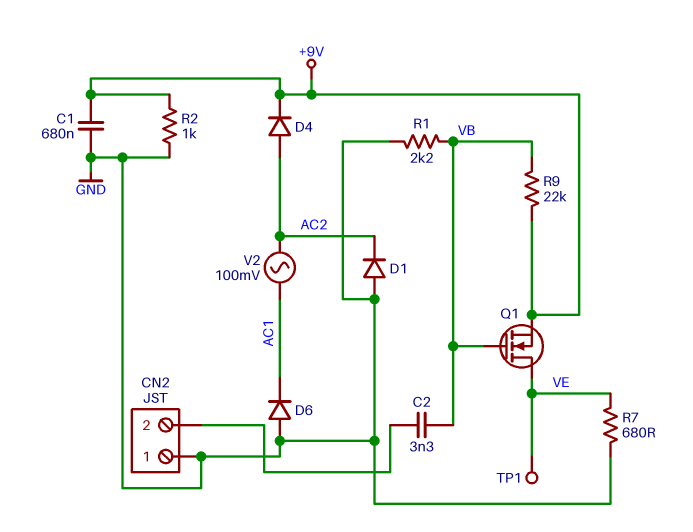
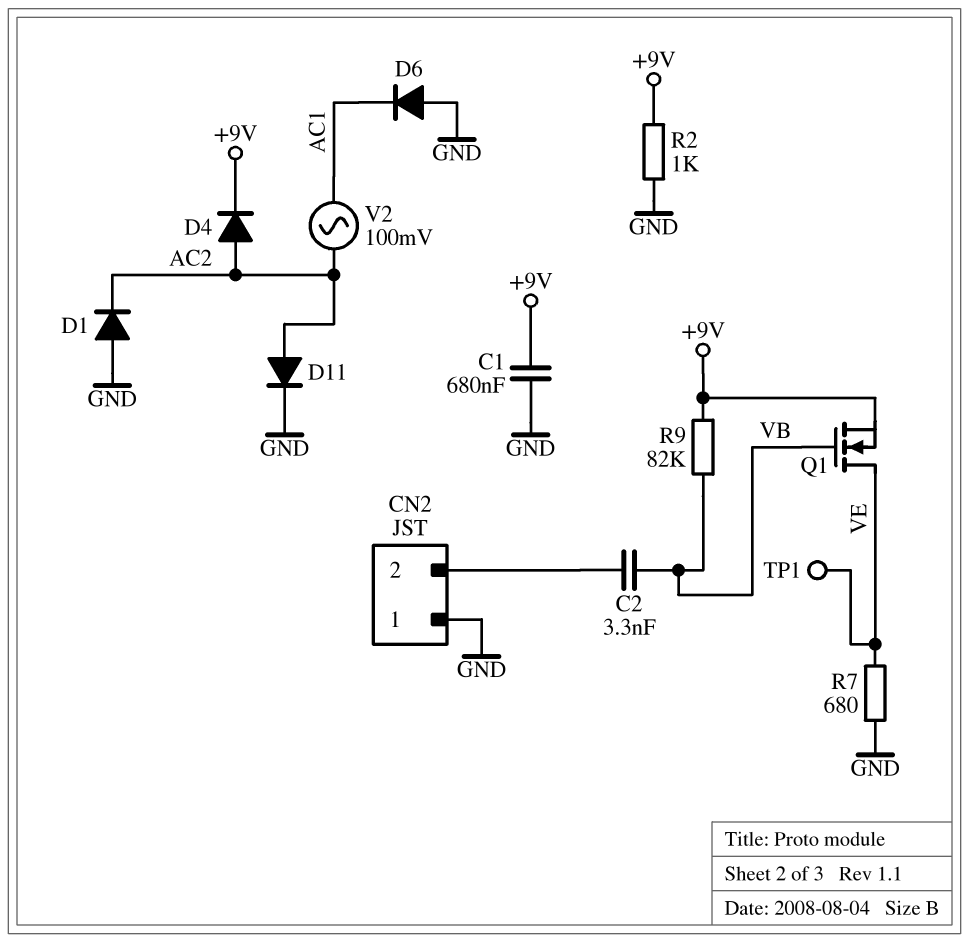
D11: none -> diode (A AC2, K GND)
R1: 2.2k (GND, VB) -> none
R9: 22k (+9V, VB) -> 82k (+9V, VB)

